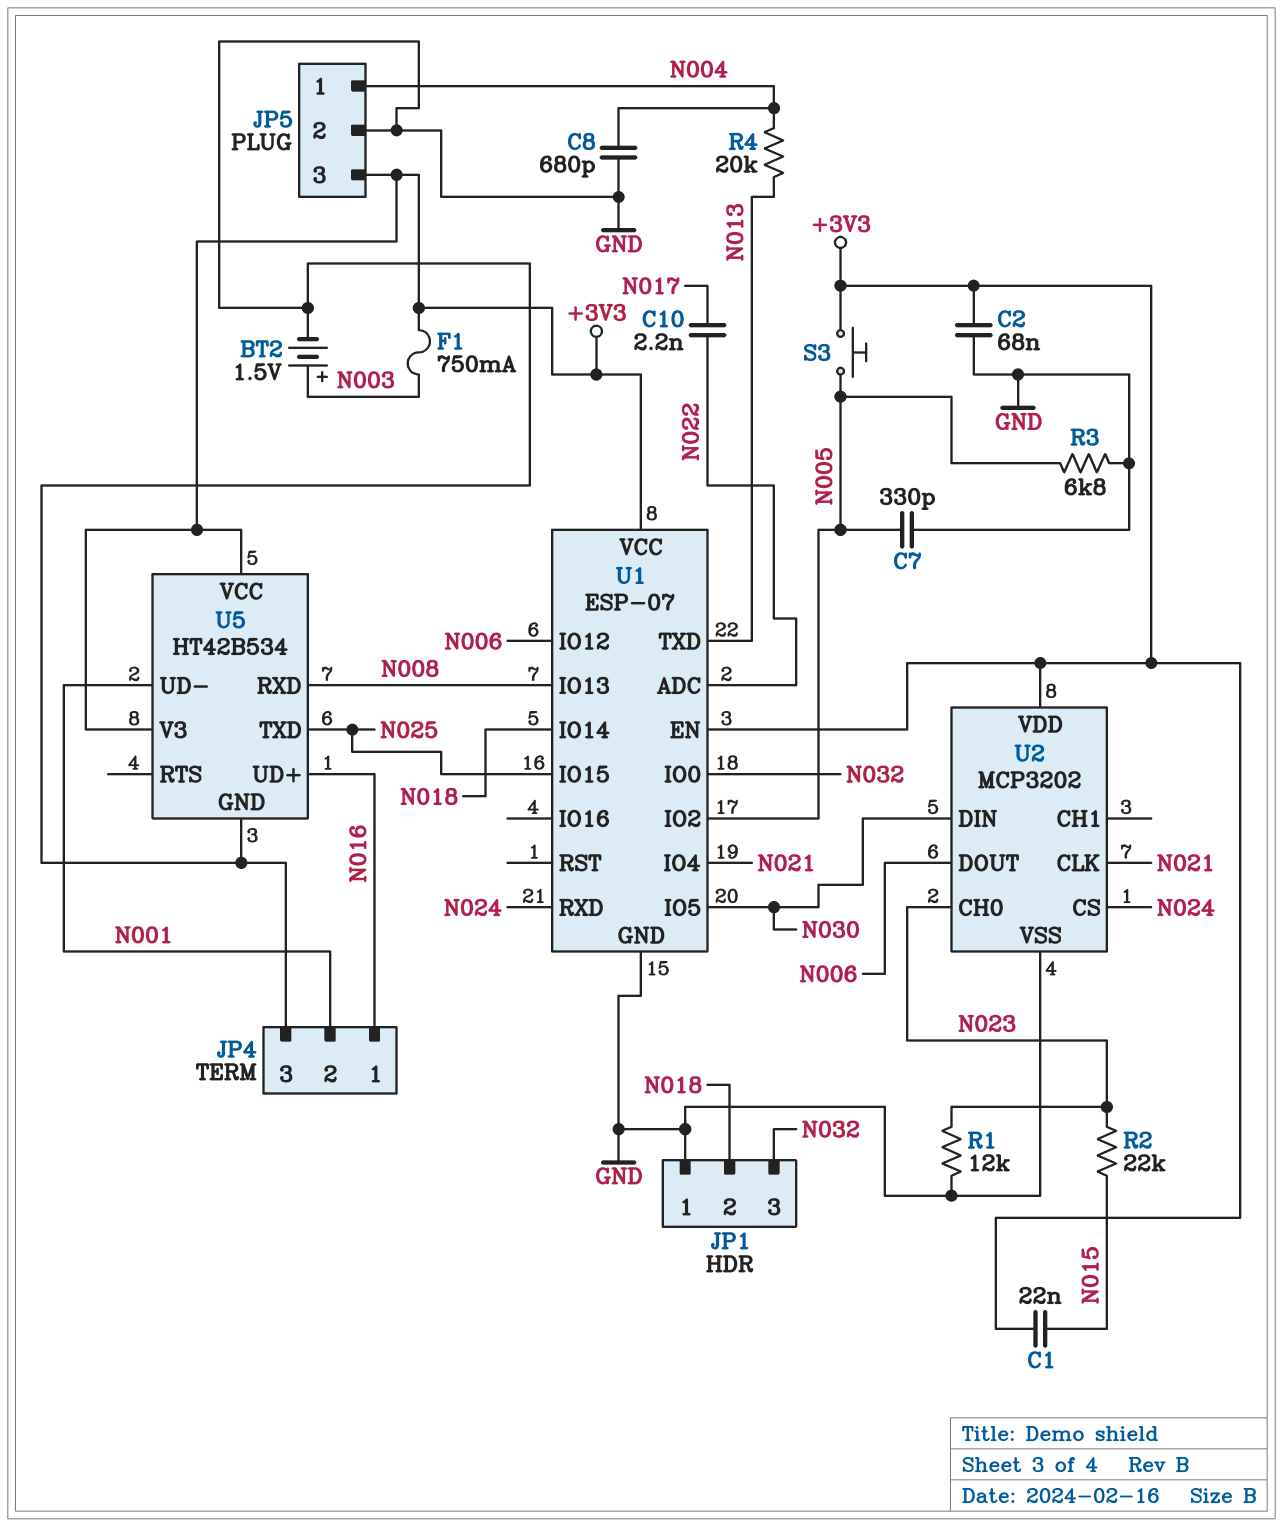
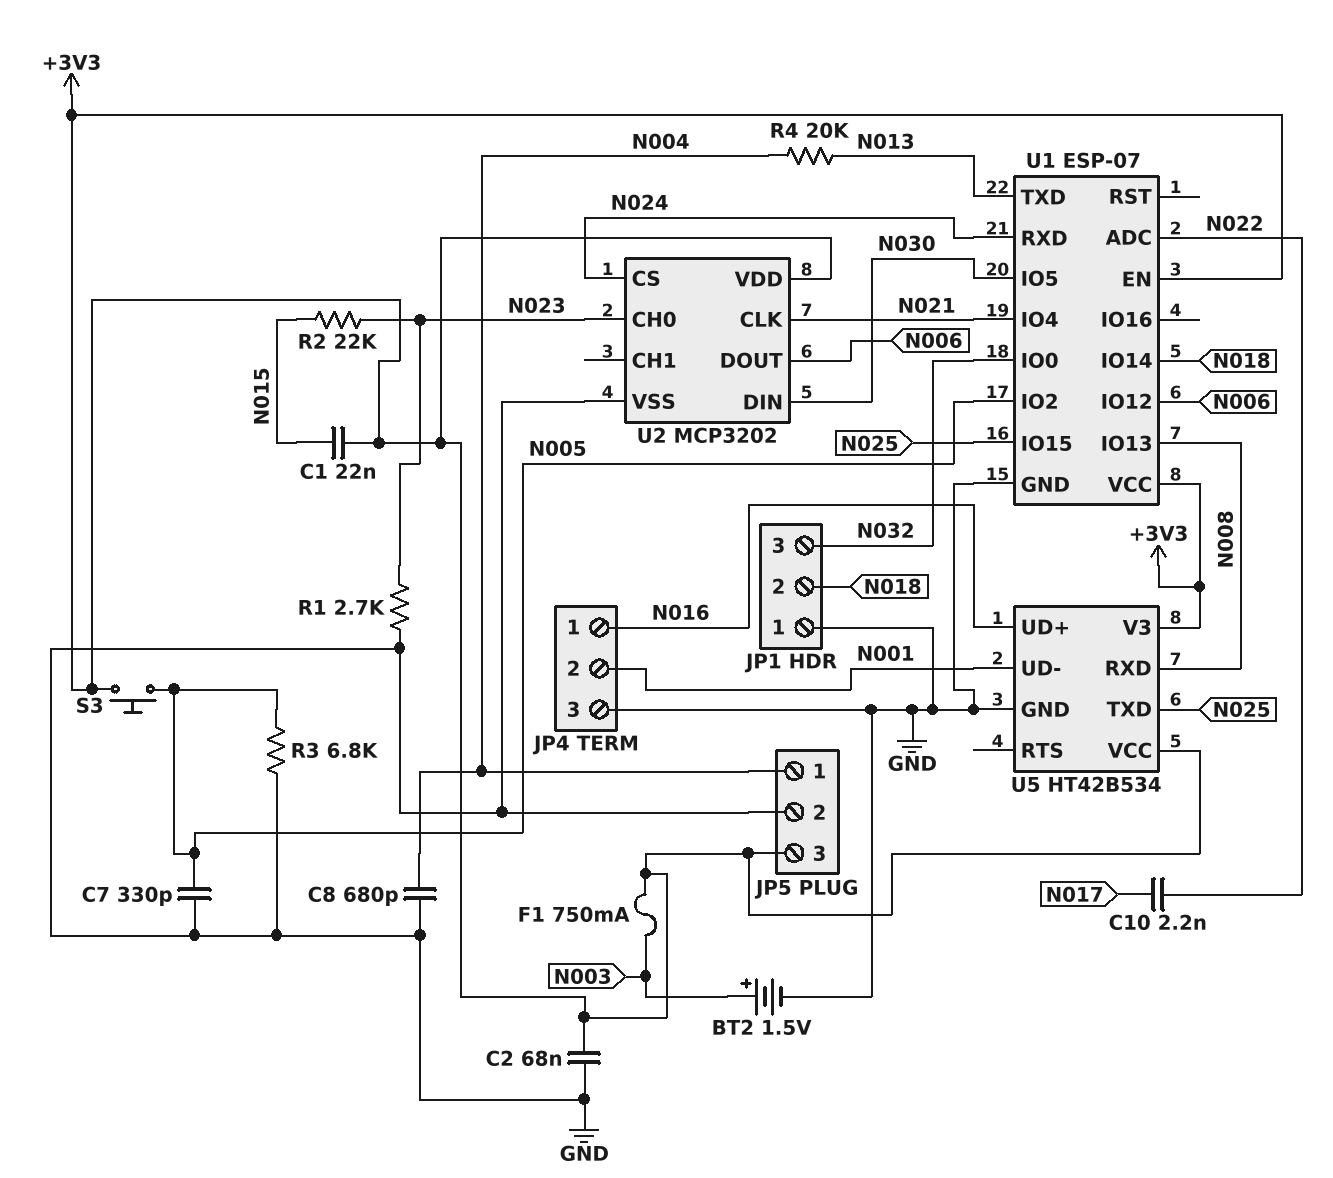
R1: 12k (GND, N023) -> 2.7k (GND, N023)

